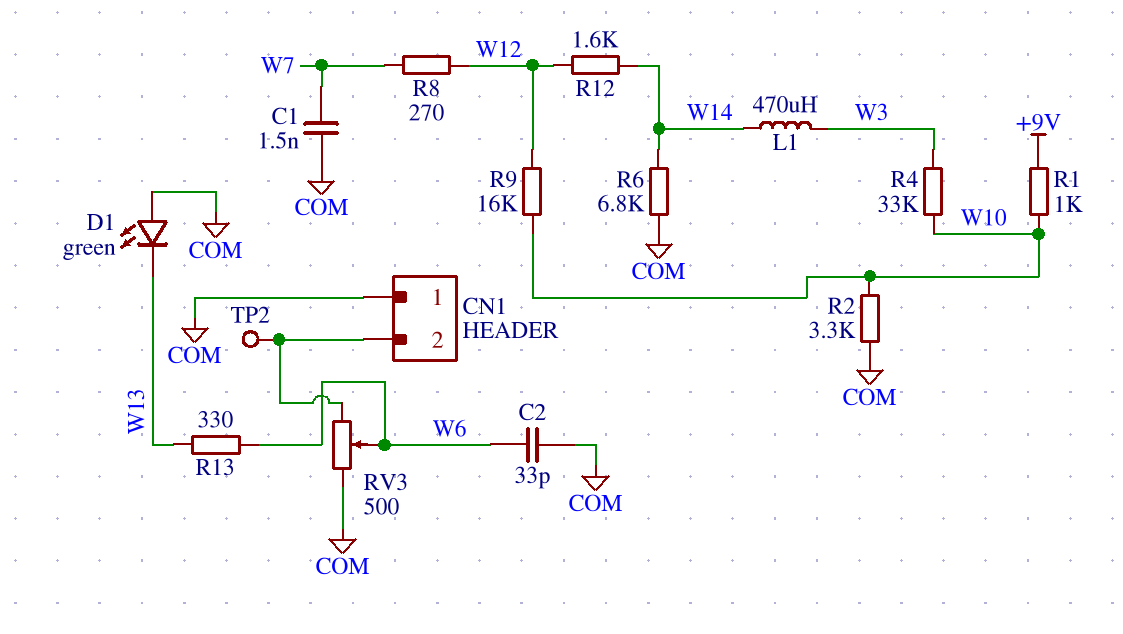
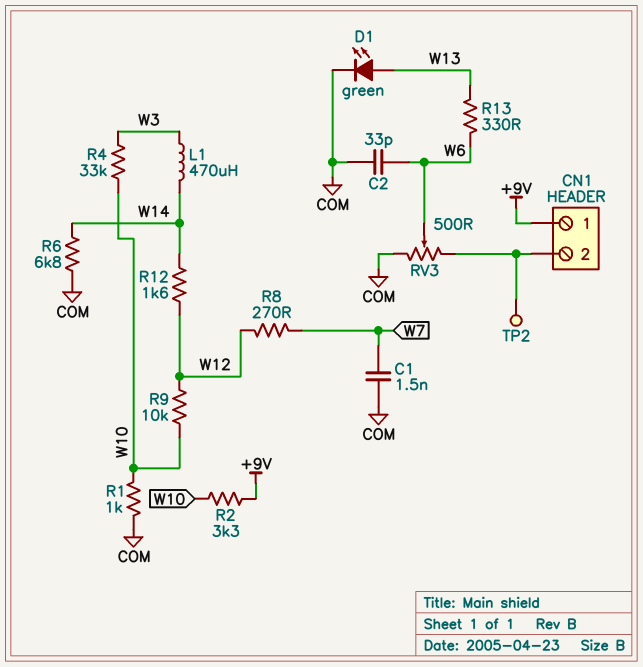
CN1 pin 1: COM -> +9V
D1: LED green (A COM, K W13) -> LED green (A W13, K COM)
R1: 1k (+9V, W10) -> 1k (COM, W10)
R2: 3.3k (COM, W10) -> 3.3k (+9V, W10)
R9: 16k (W10, W12) -> 10k (W10, W12)

